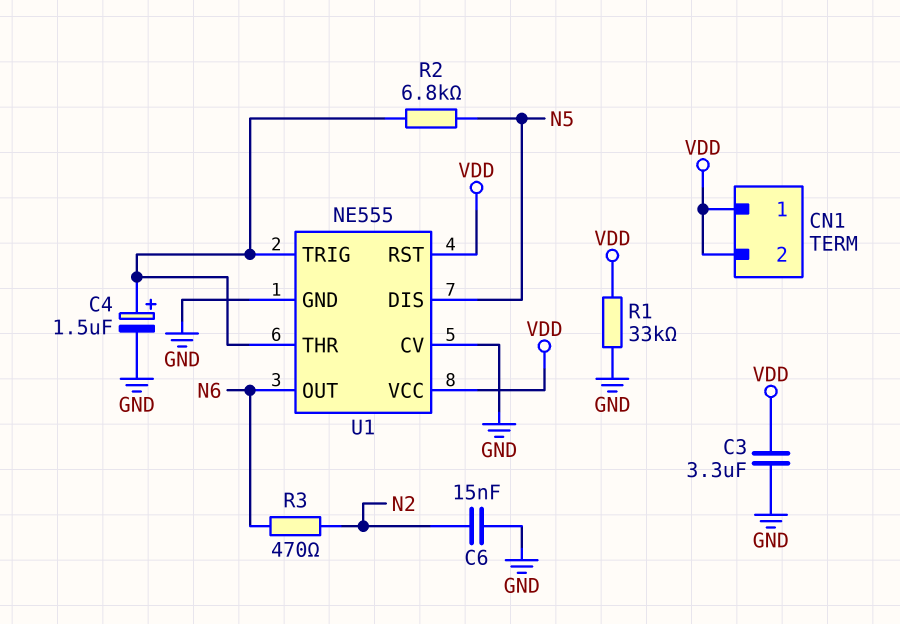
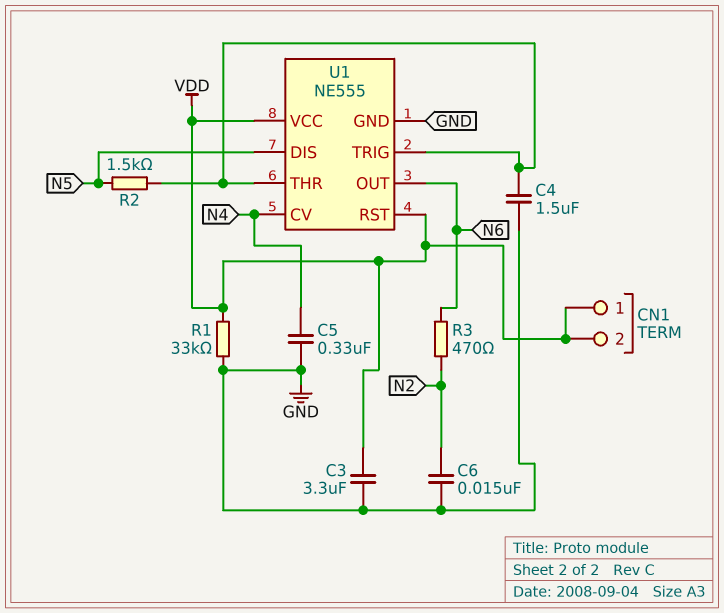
C4: 1.5uF (plus U1/THR, minus GND) -> 1.5uF (GND, U1/THR)
C5: none -> 330nF (GND, N4)
R2: 6.8k (N5, U1/THR) -> 1.5k (N5, U1/THR)
U1 pin CV: GND -> N4

